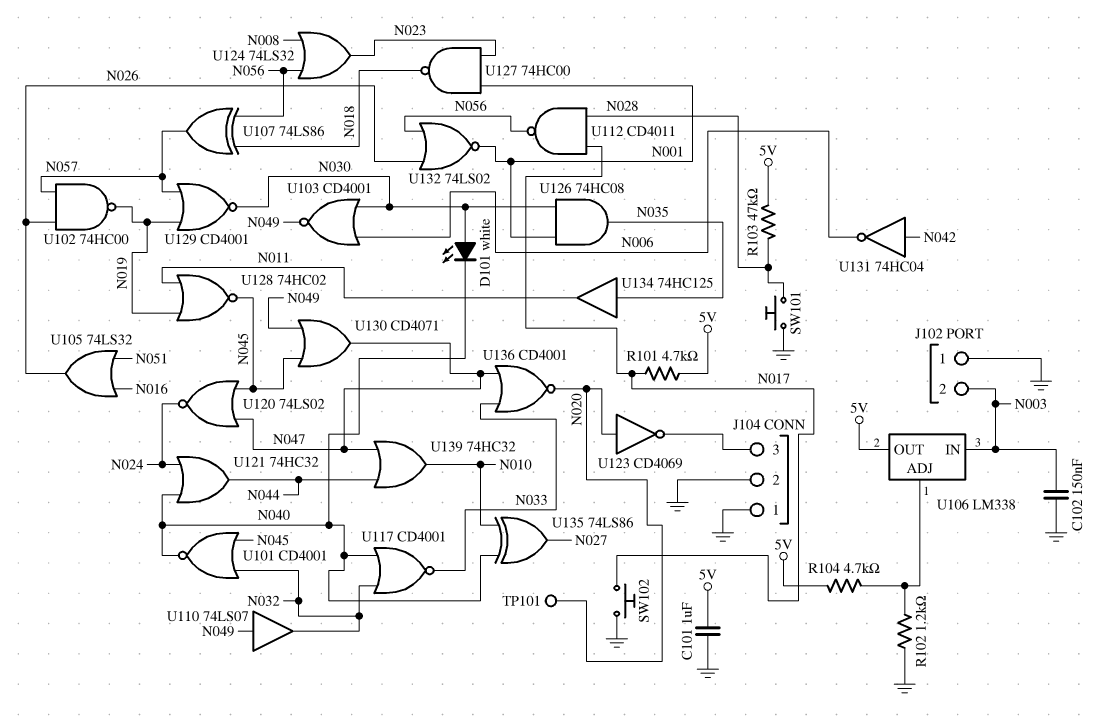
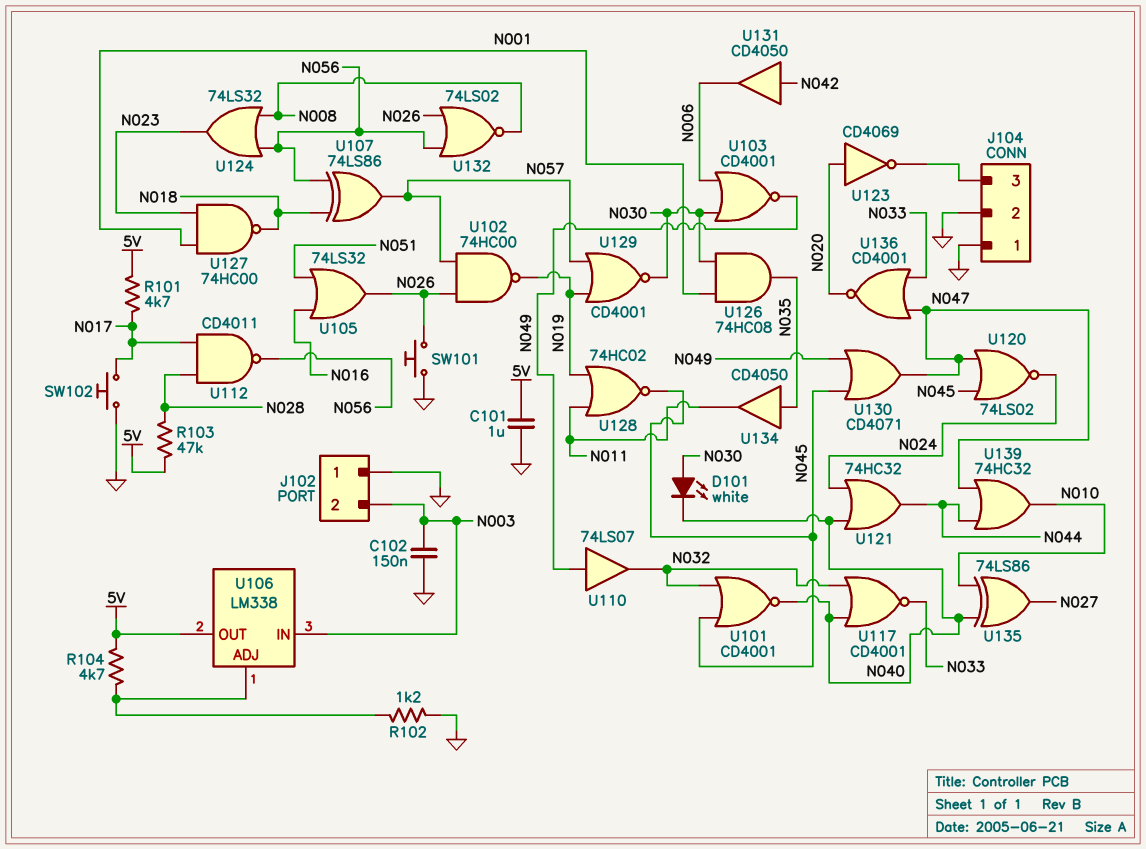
SW101: button (GND, N028) -> button (GND, N026)
TP101: test point (N020) -> none
U131: NOT 74HC04 (in N042, out N006) -> buffer CD4050 (in N042, out N006)
U132: NOR 74LS02 (in N026, in N056, out N001) -> NOR 74LS02 (in N026, in N056, out N008)
U134: buffer 74HC125 (in N035, out N011) -> buffer CD4050 (in N035, out N011)

